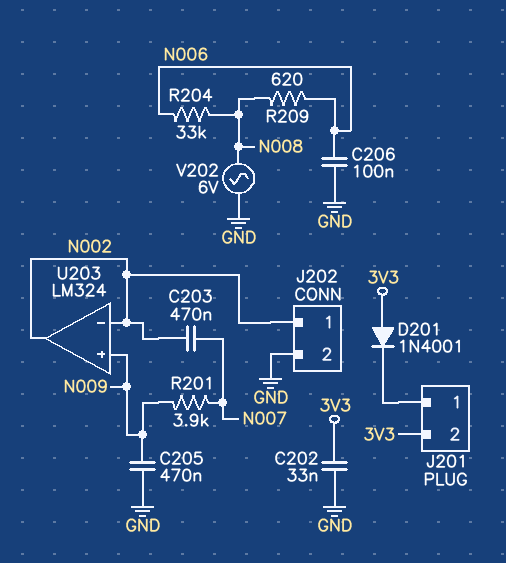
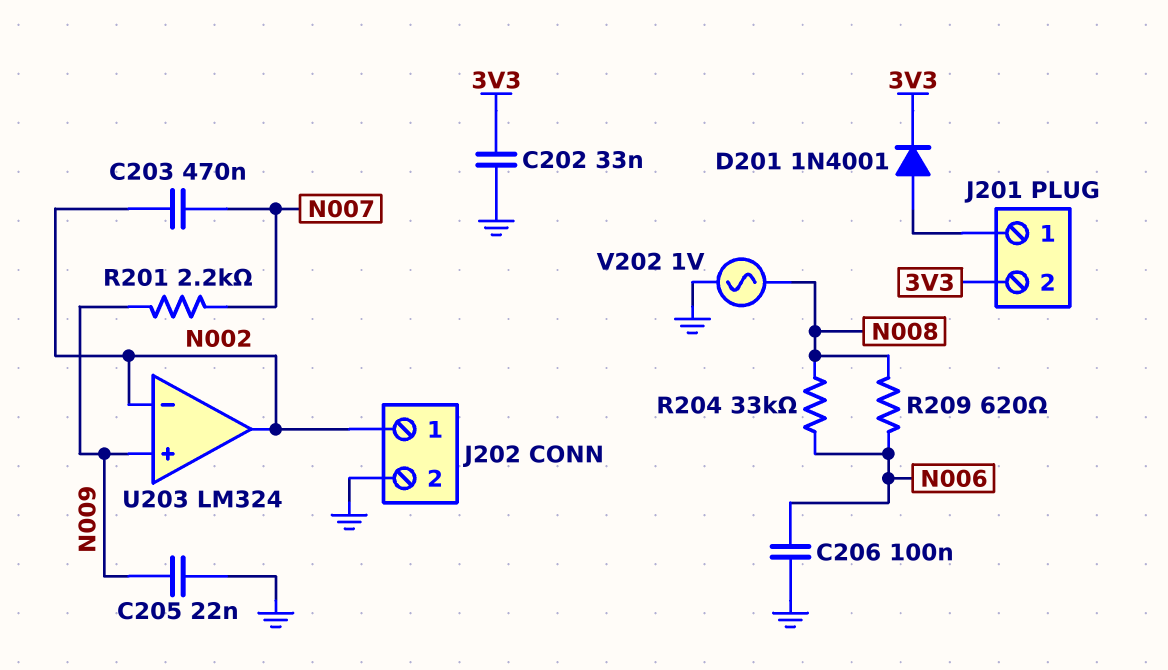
C205: 470nF (GND, N009) -> 22nF (GND, N009)
D201: diode 1N4001 (A 3V3, K J201/1) -> diode 1N4001 (A J201/1, K 3V3)
R201: 3.9k (N007, N009) -> 2.2k (N007, N009)
V202: AC 6V (GND, N008) -> AC 1V (GND, N008)

